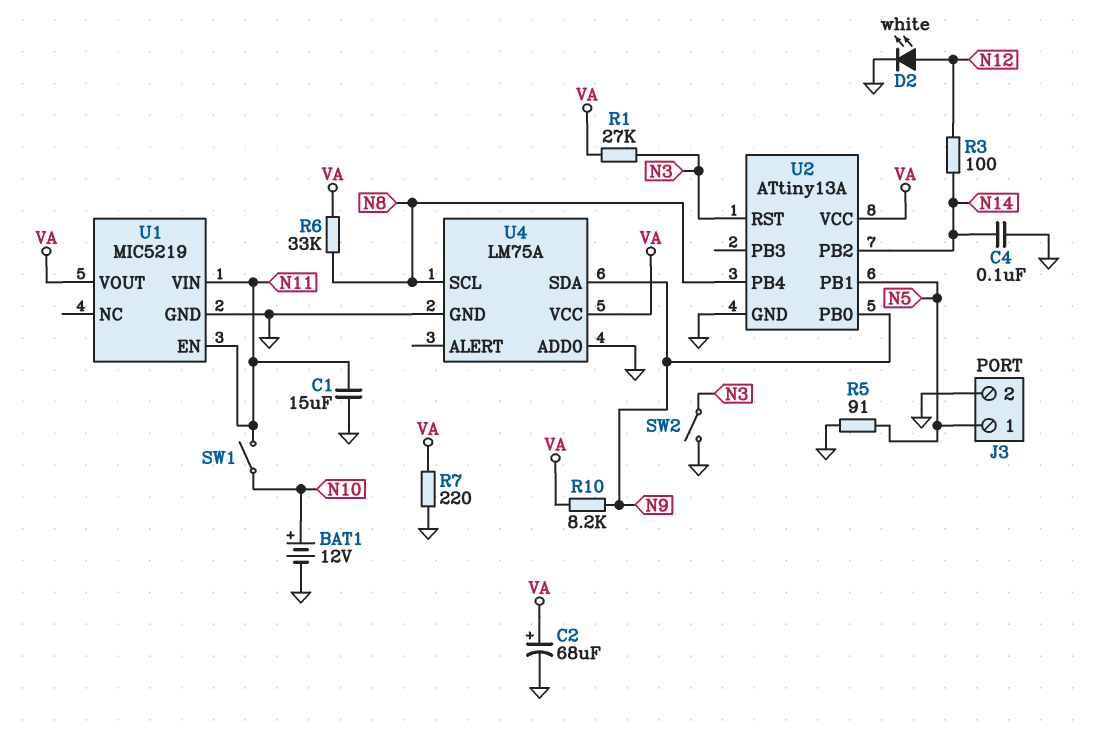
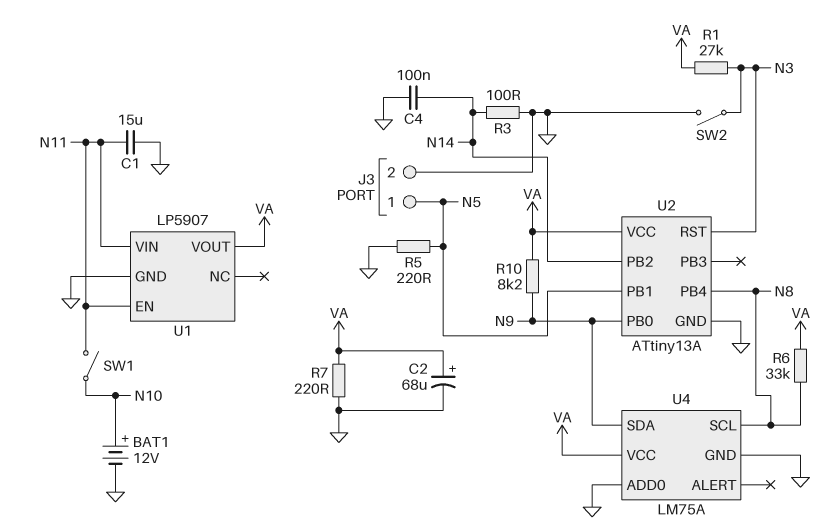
D2: LED white (A N12, K GND) -> none
R3: 100 (N12, N14) -> 100 (GND, N14)
R5: 91 (GND, N5) -> 220 (GND, N5)
U1: MIC5219 -> LP5907

